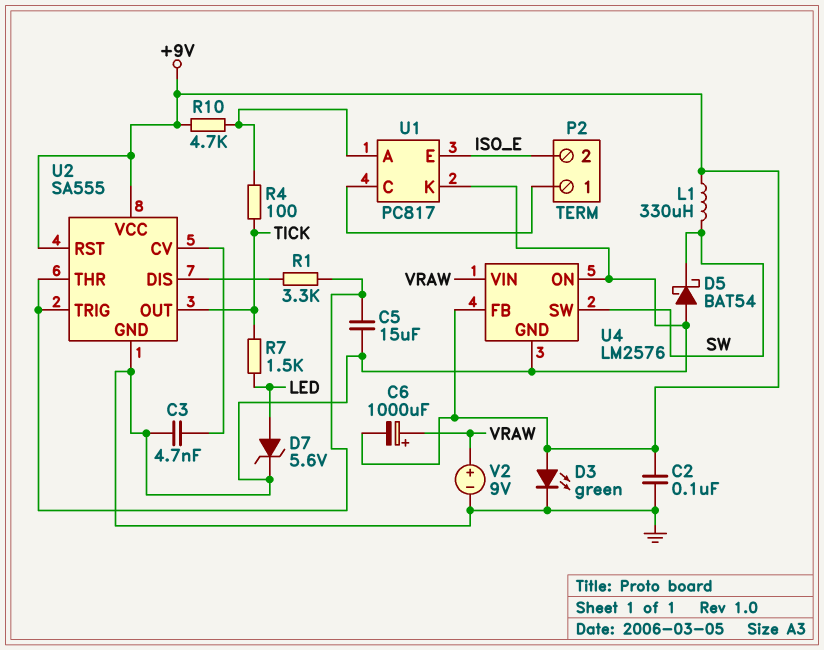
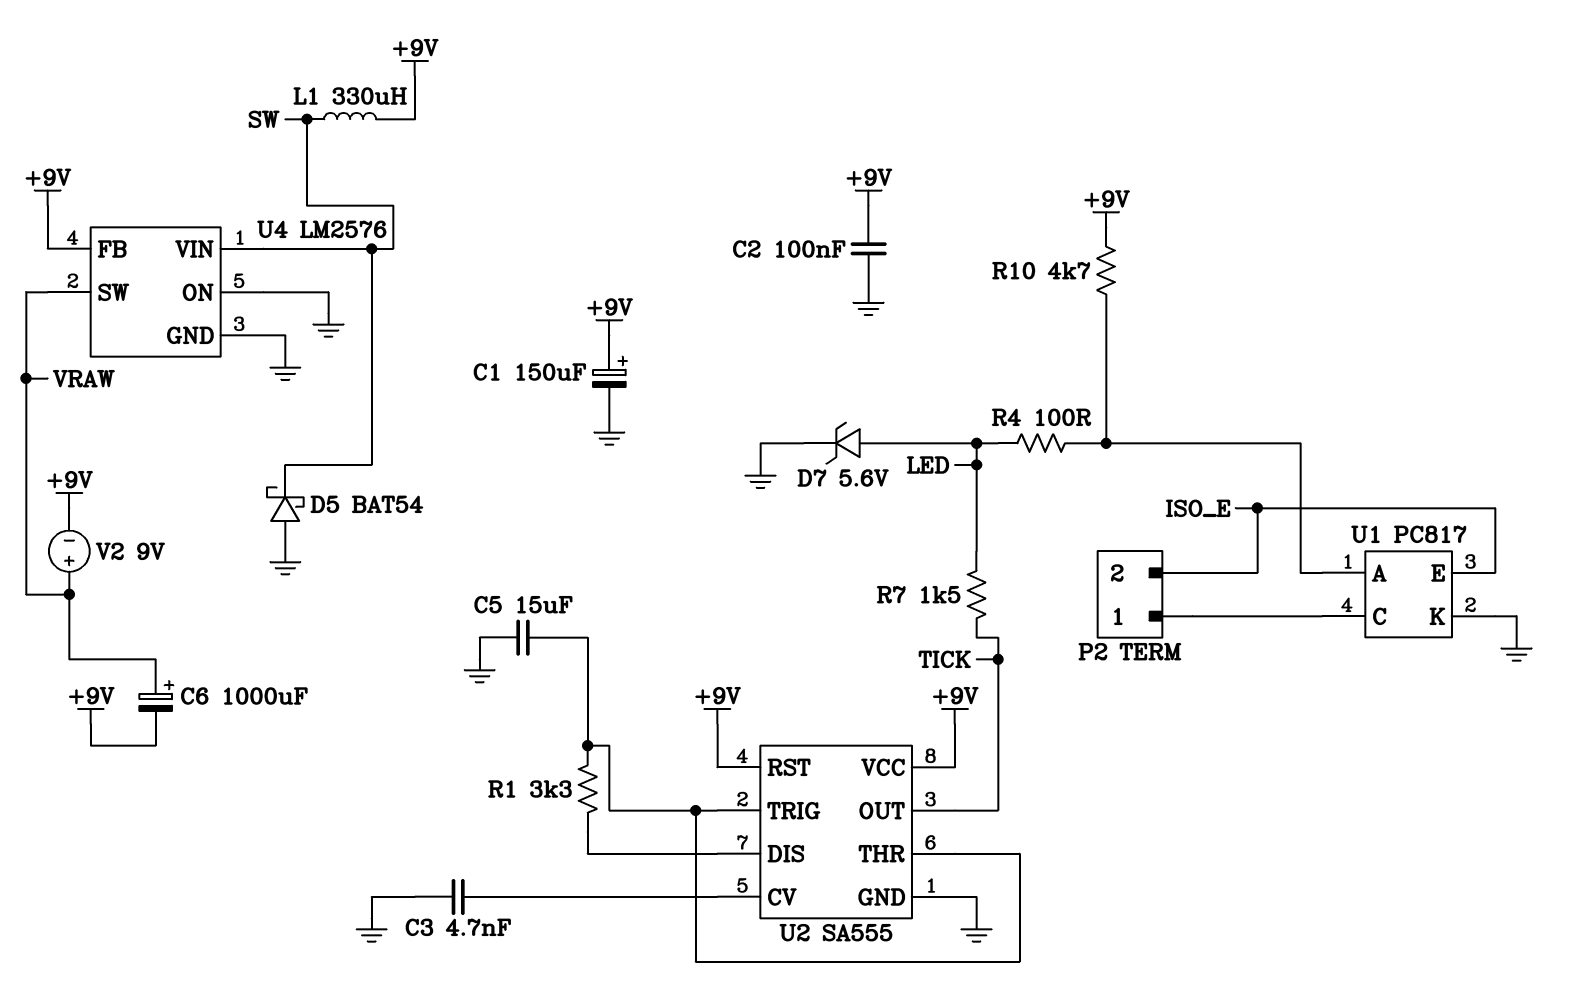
C1: none -> 150uF (plus +9V, minus GND)
D3: LED green (A +9V, K GND) -> none
R4: 100 (TICK, U1/A) -> 100 (LED, U1/A)
U4 pin SW: SW -> VRAW
U4 pin VIN: VRAW -> SW
V2: 9V (plus VRAW, minus GND) -> 9V (plus VRAW, minus +9V)

